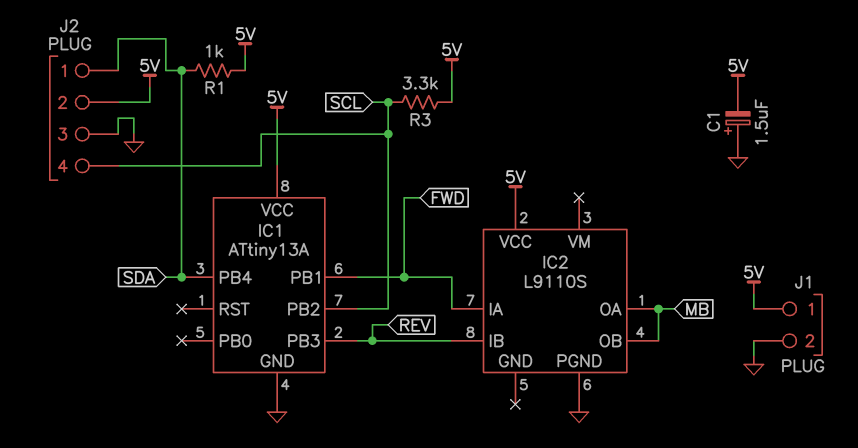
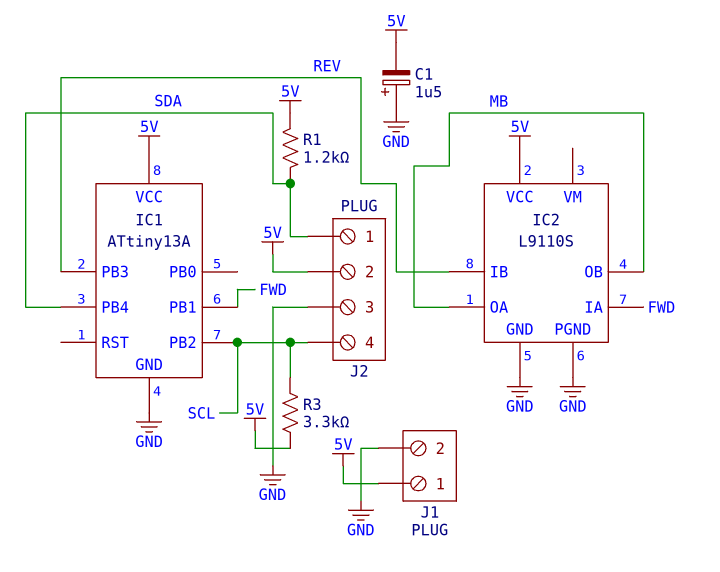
IC2 pin GND: none -> GND
R1: 1k (5V, SDA) -> 1.2k (5V, SDA)

